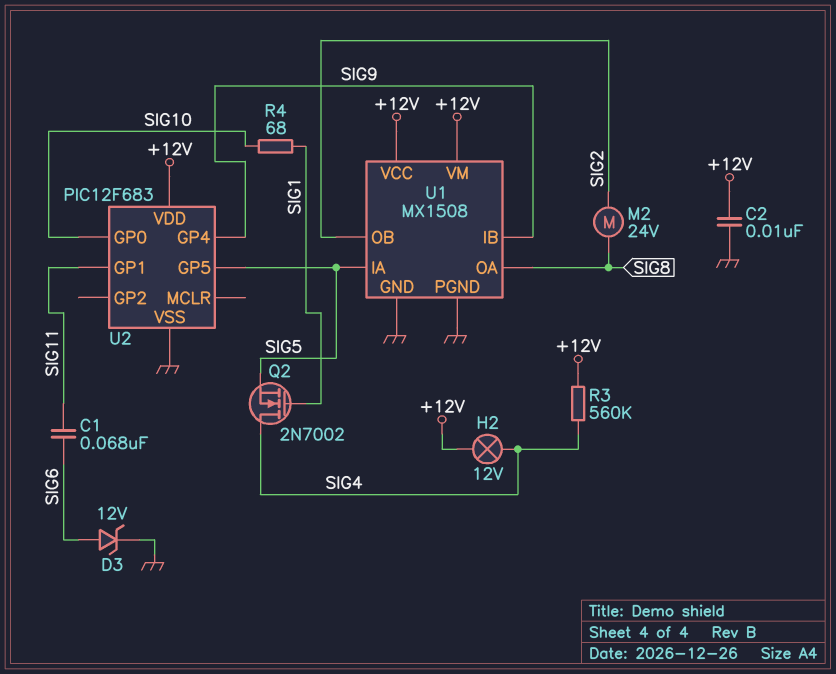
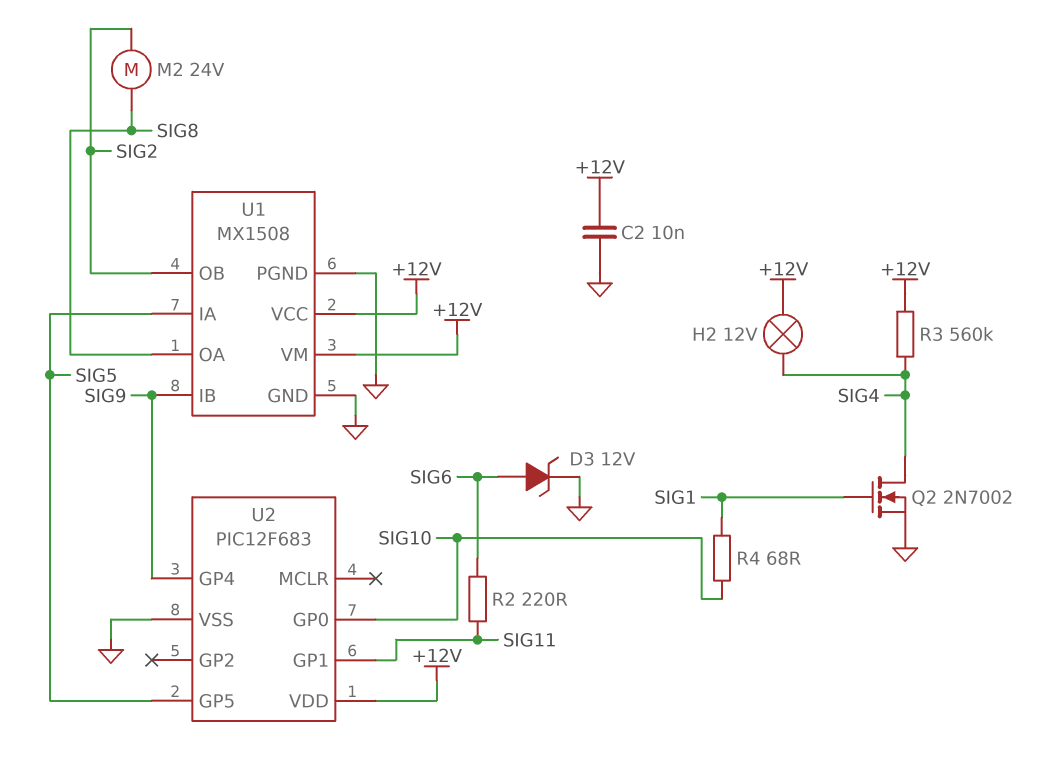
C1: 68nF (SIG6, SIG11) -> none
Q2: NMOS 2N7002 (G SIG1, D SIG4, S SIG5) -> NMOS 2N7002 (G SIG1, D SIG4, S GND)
R2: none -> 220 (SIG6, SIG11)

